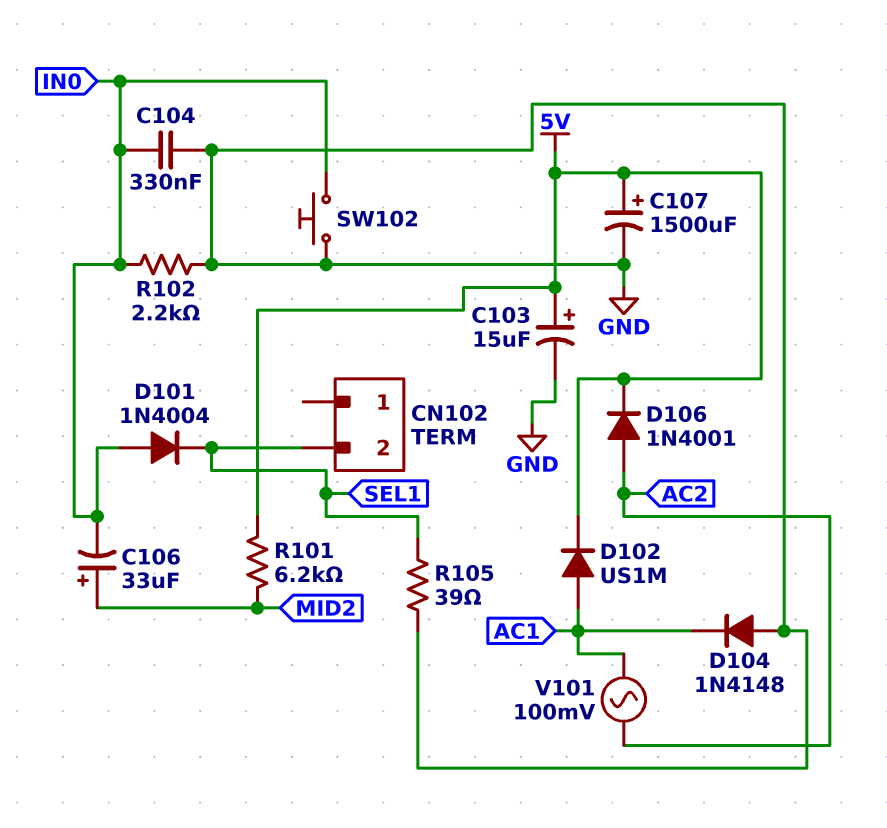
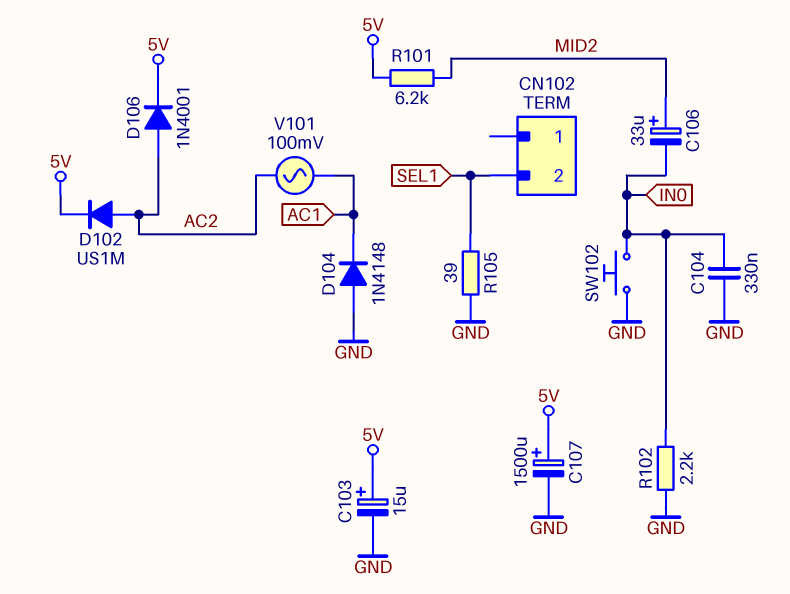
D101: diode 1N4004 (A IN0, K SEL1) -> none
D102: diode US1M (A AC1, K 5V) -> diode US1M (A AC2, K 5V)

